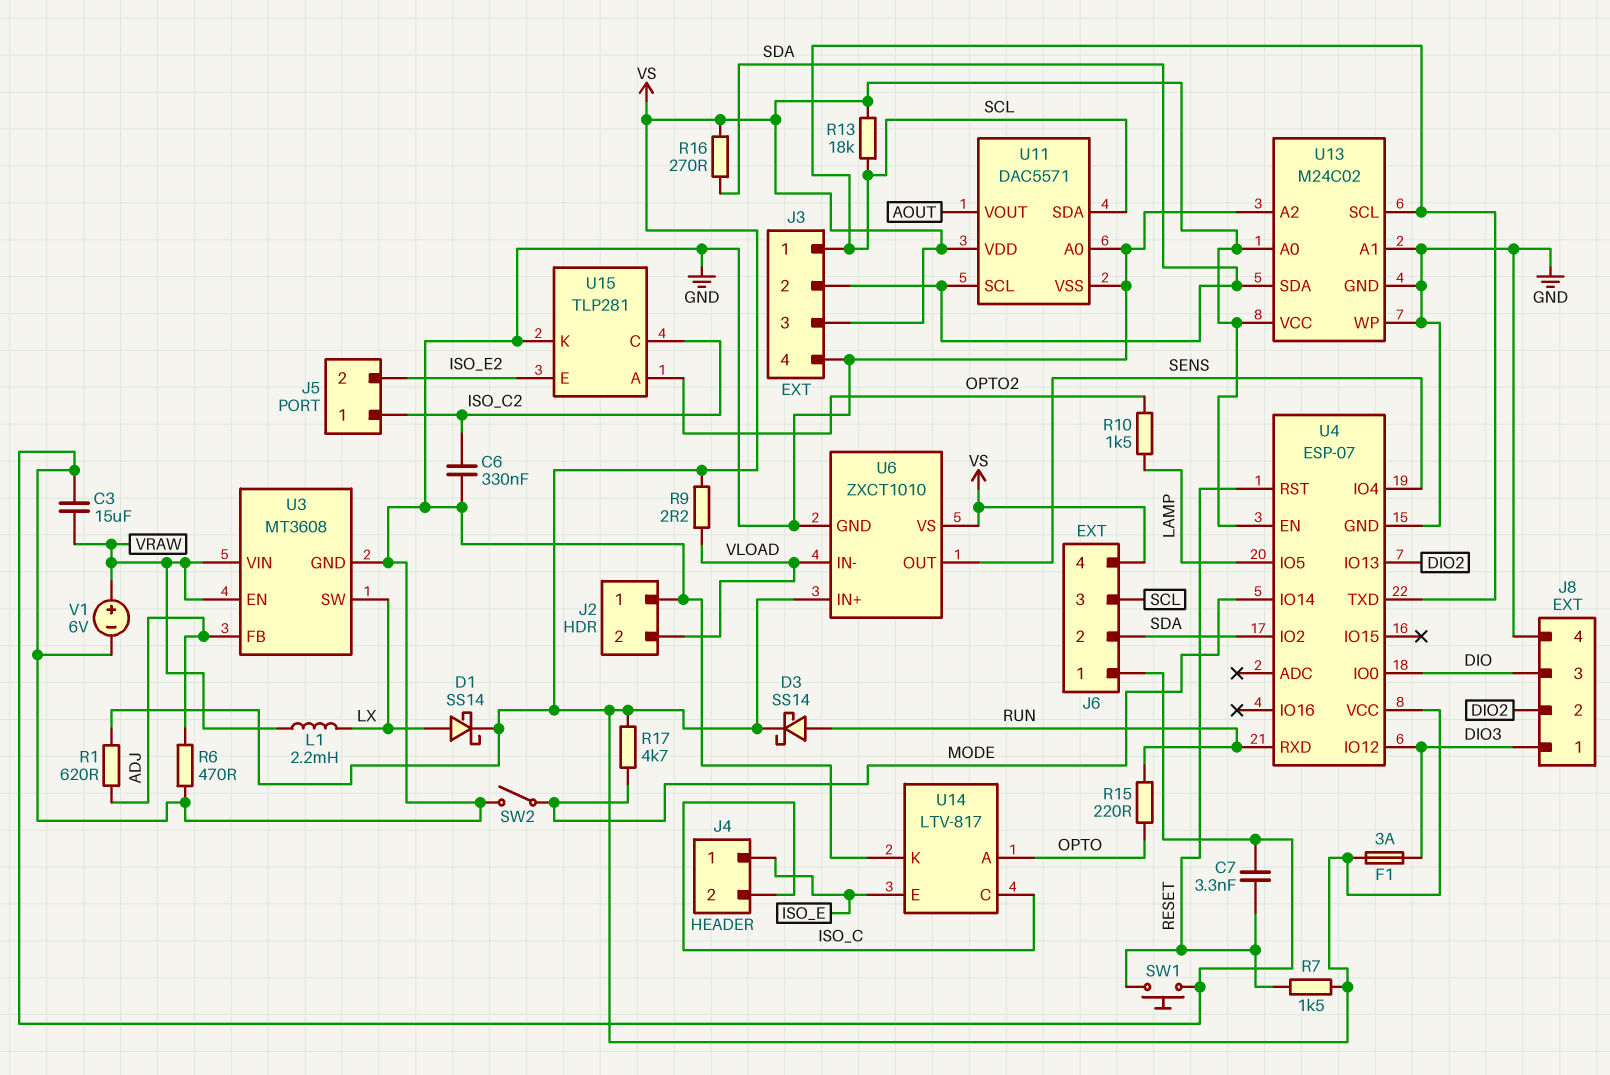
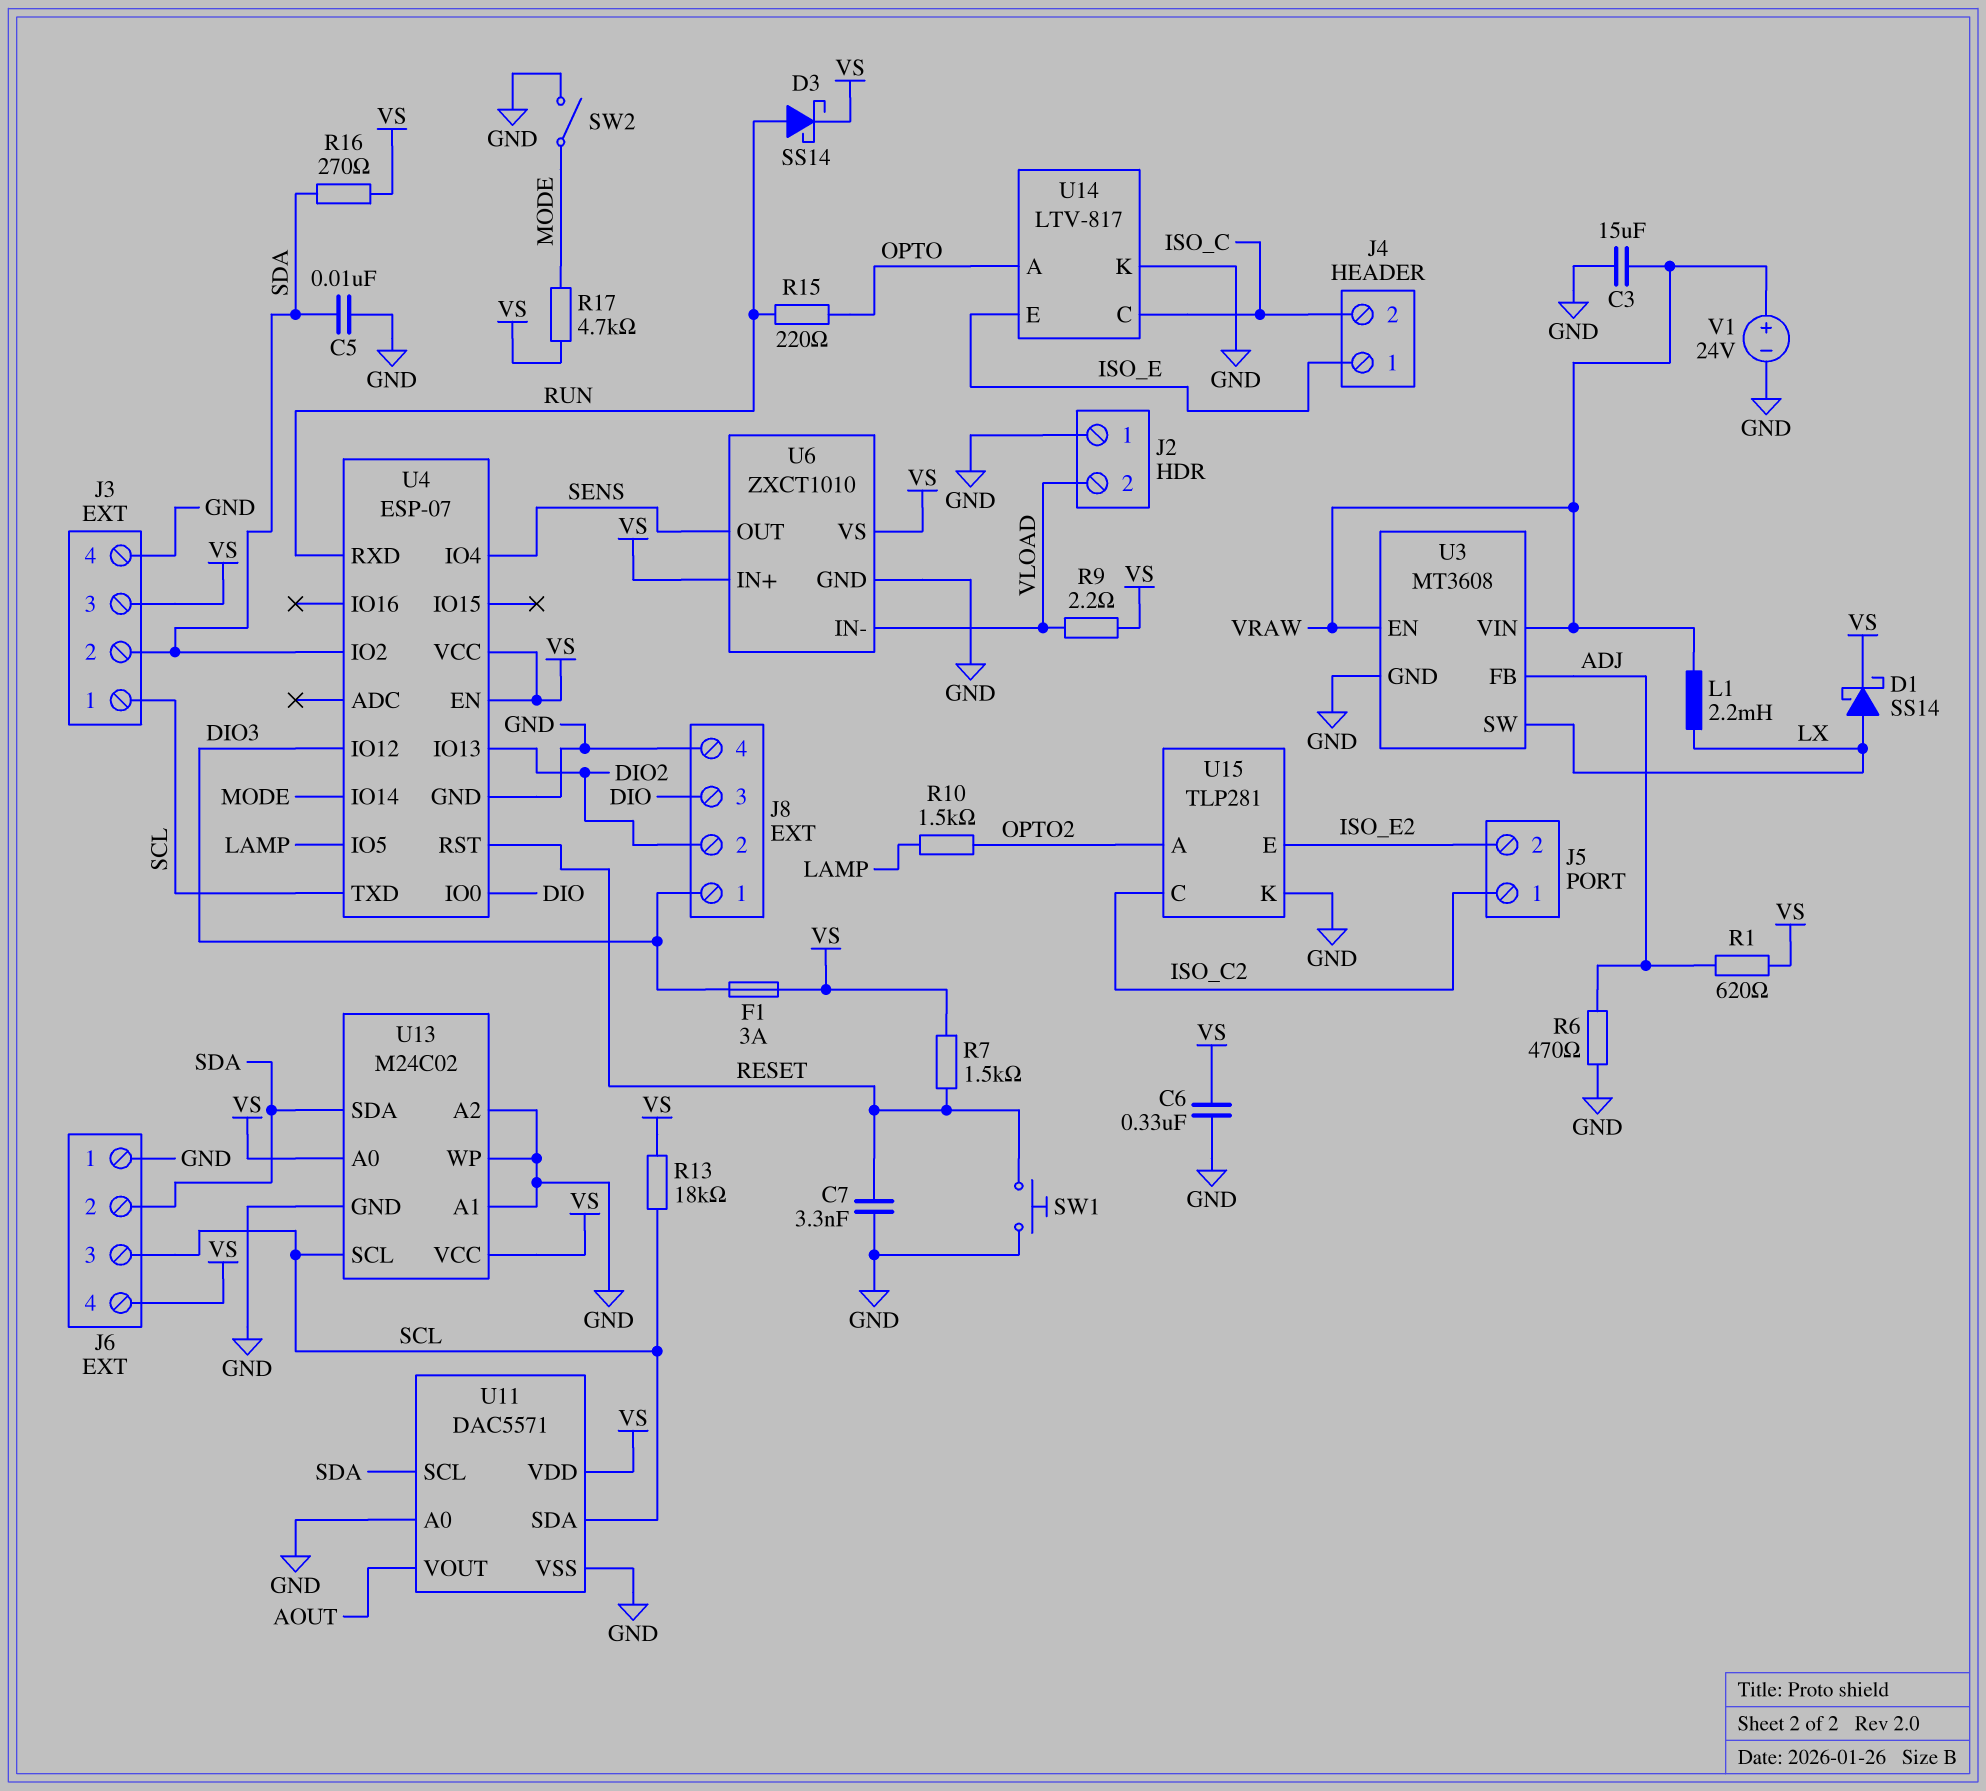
C5: none -> 10nF (GND, SDA)
C6: 330nF (GND, ISO_C2) -> 330nF (GND, VS)
V1: 6V (plus VRAW, minus GND) -> 24V (plus VRAW, minus GND)

